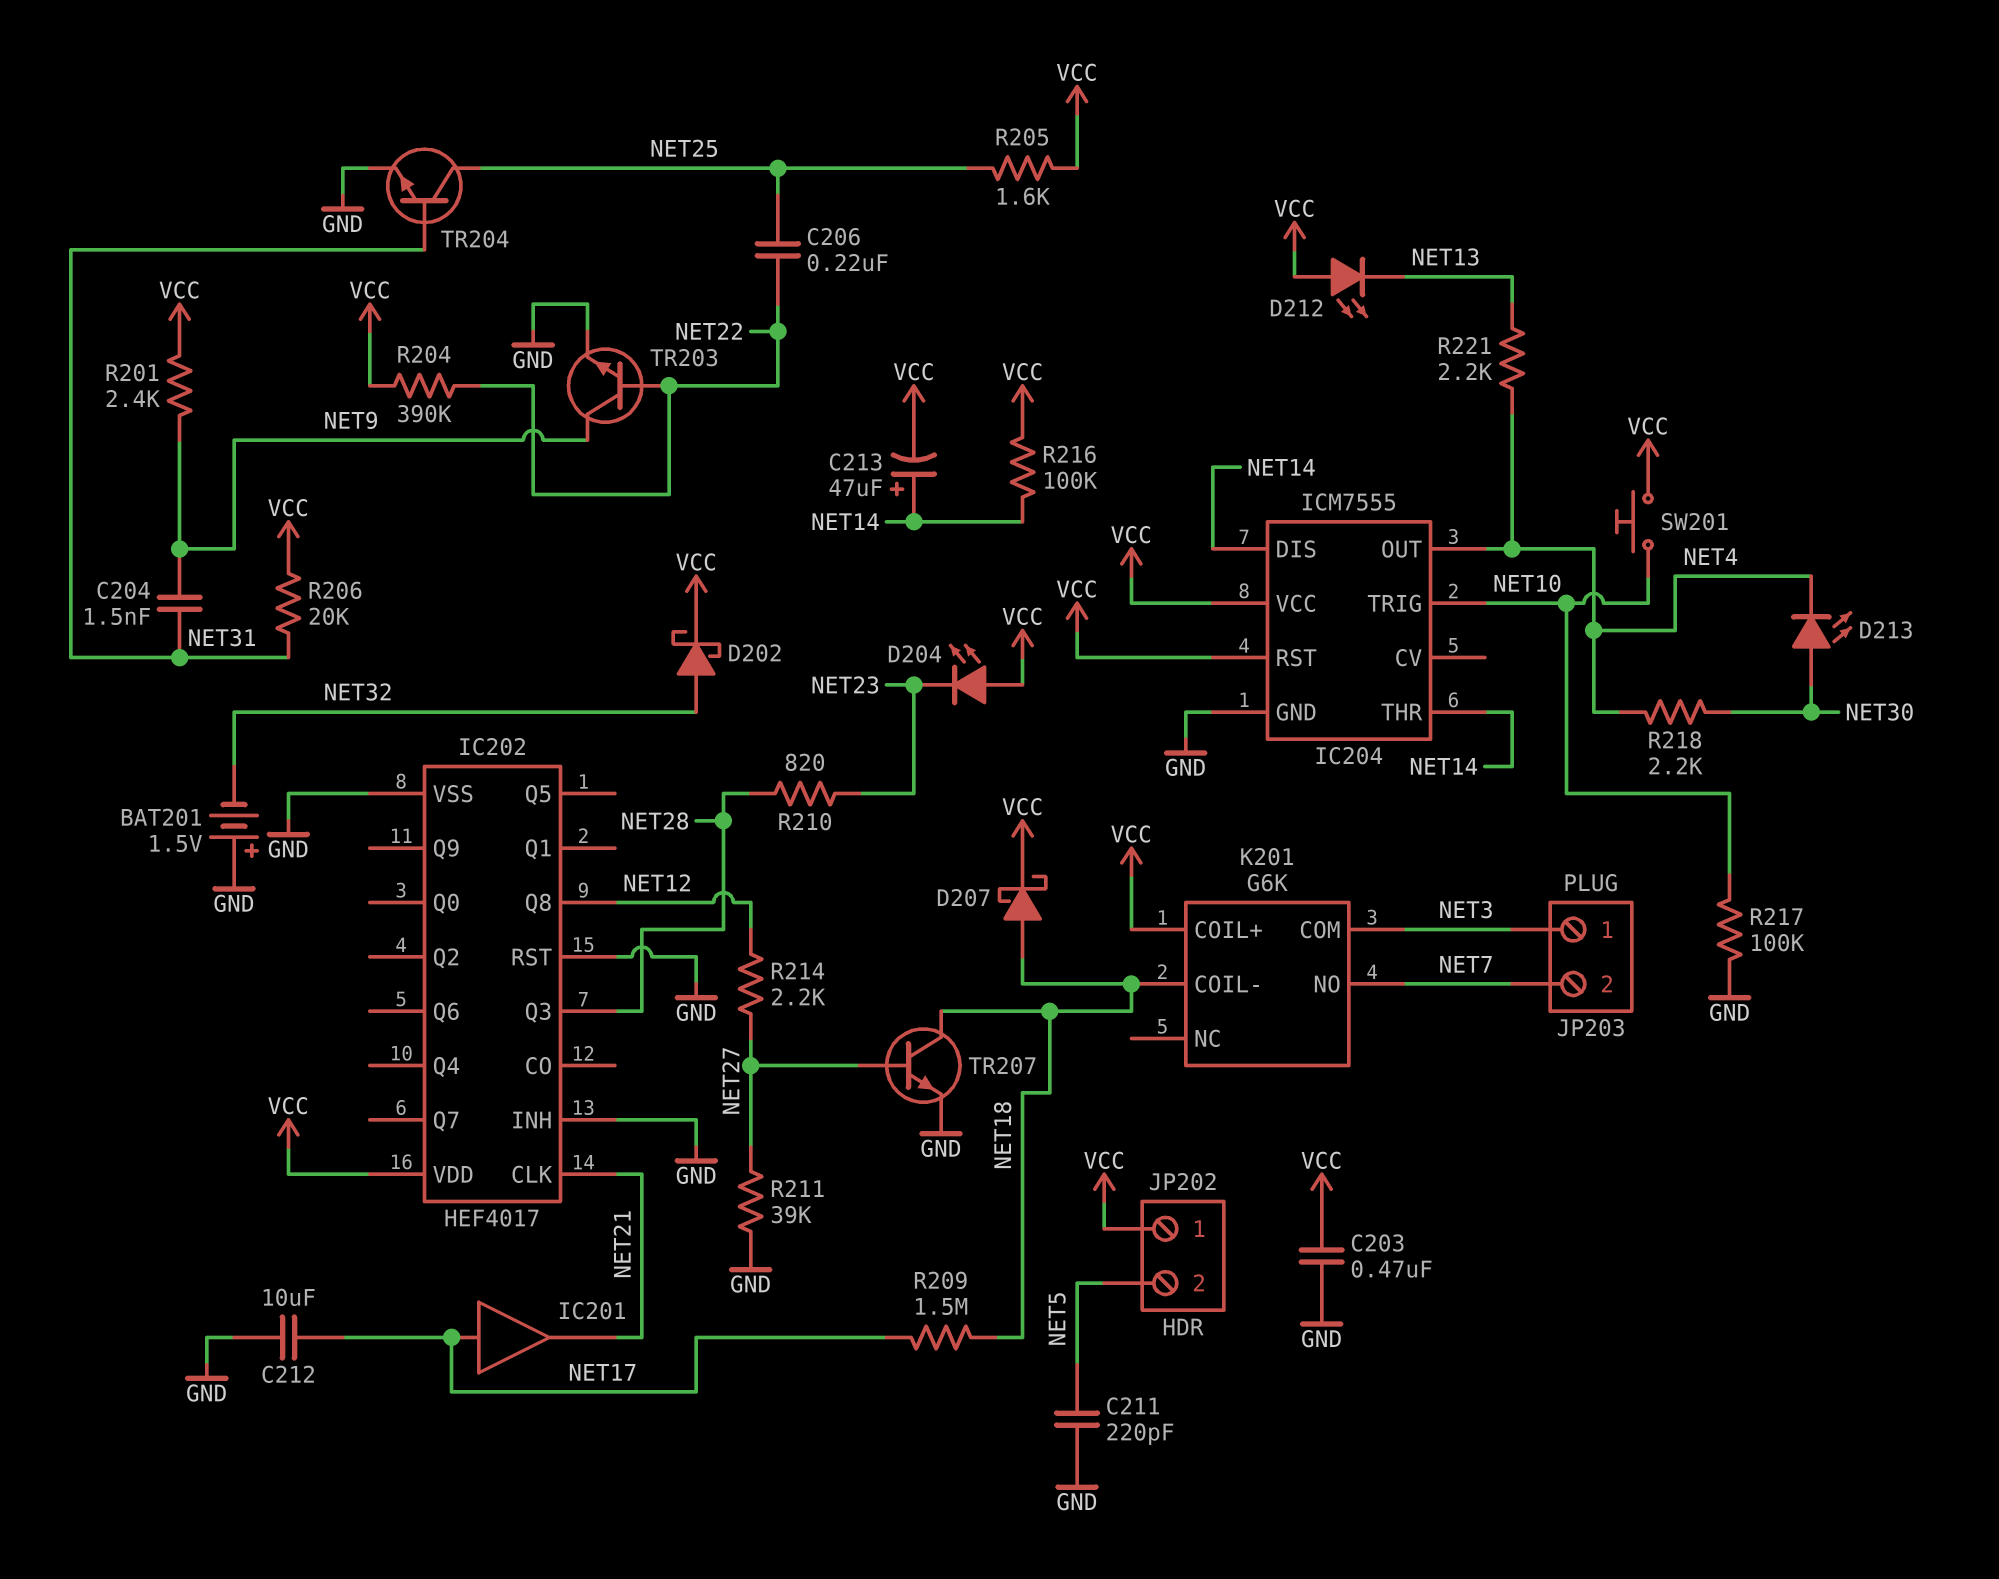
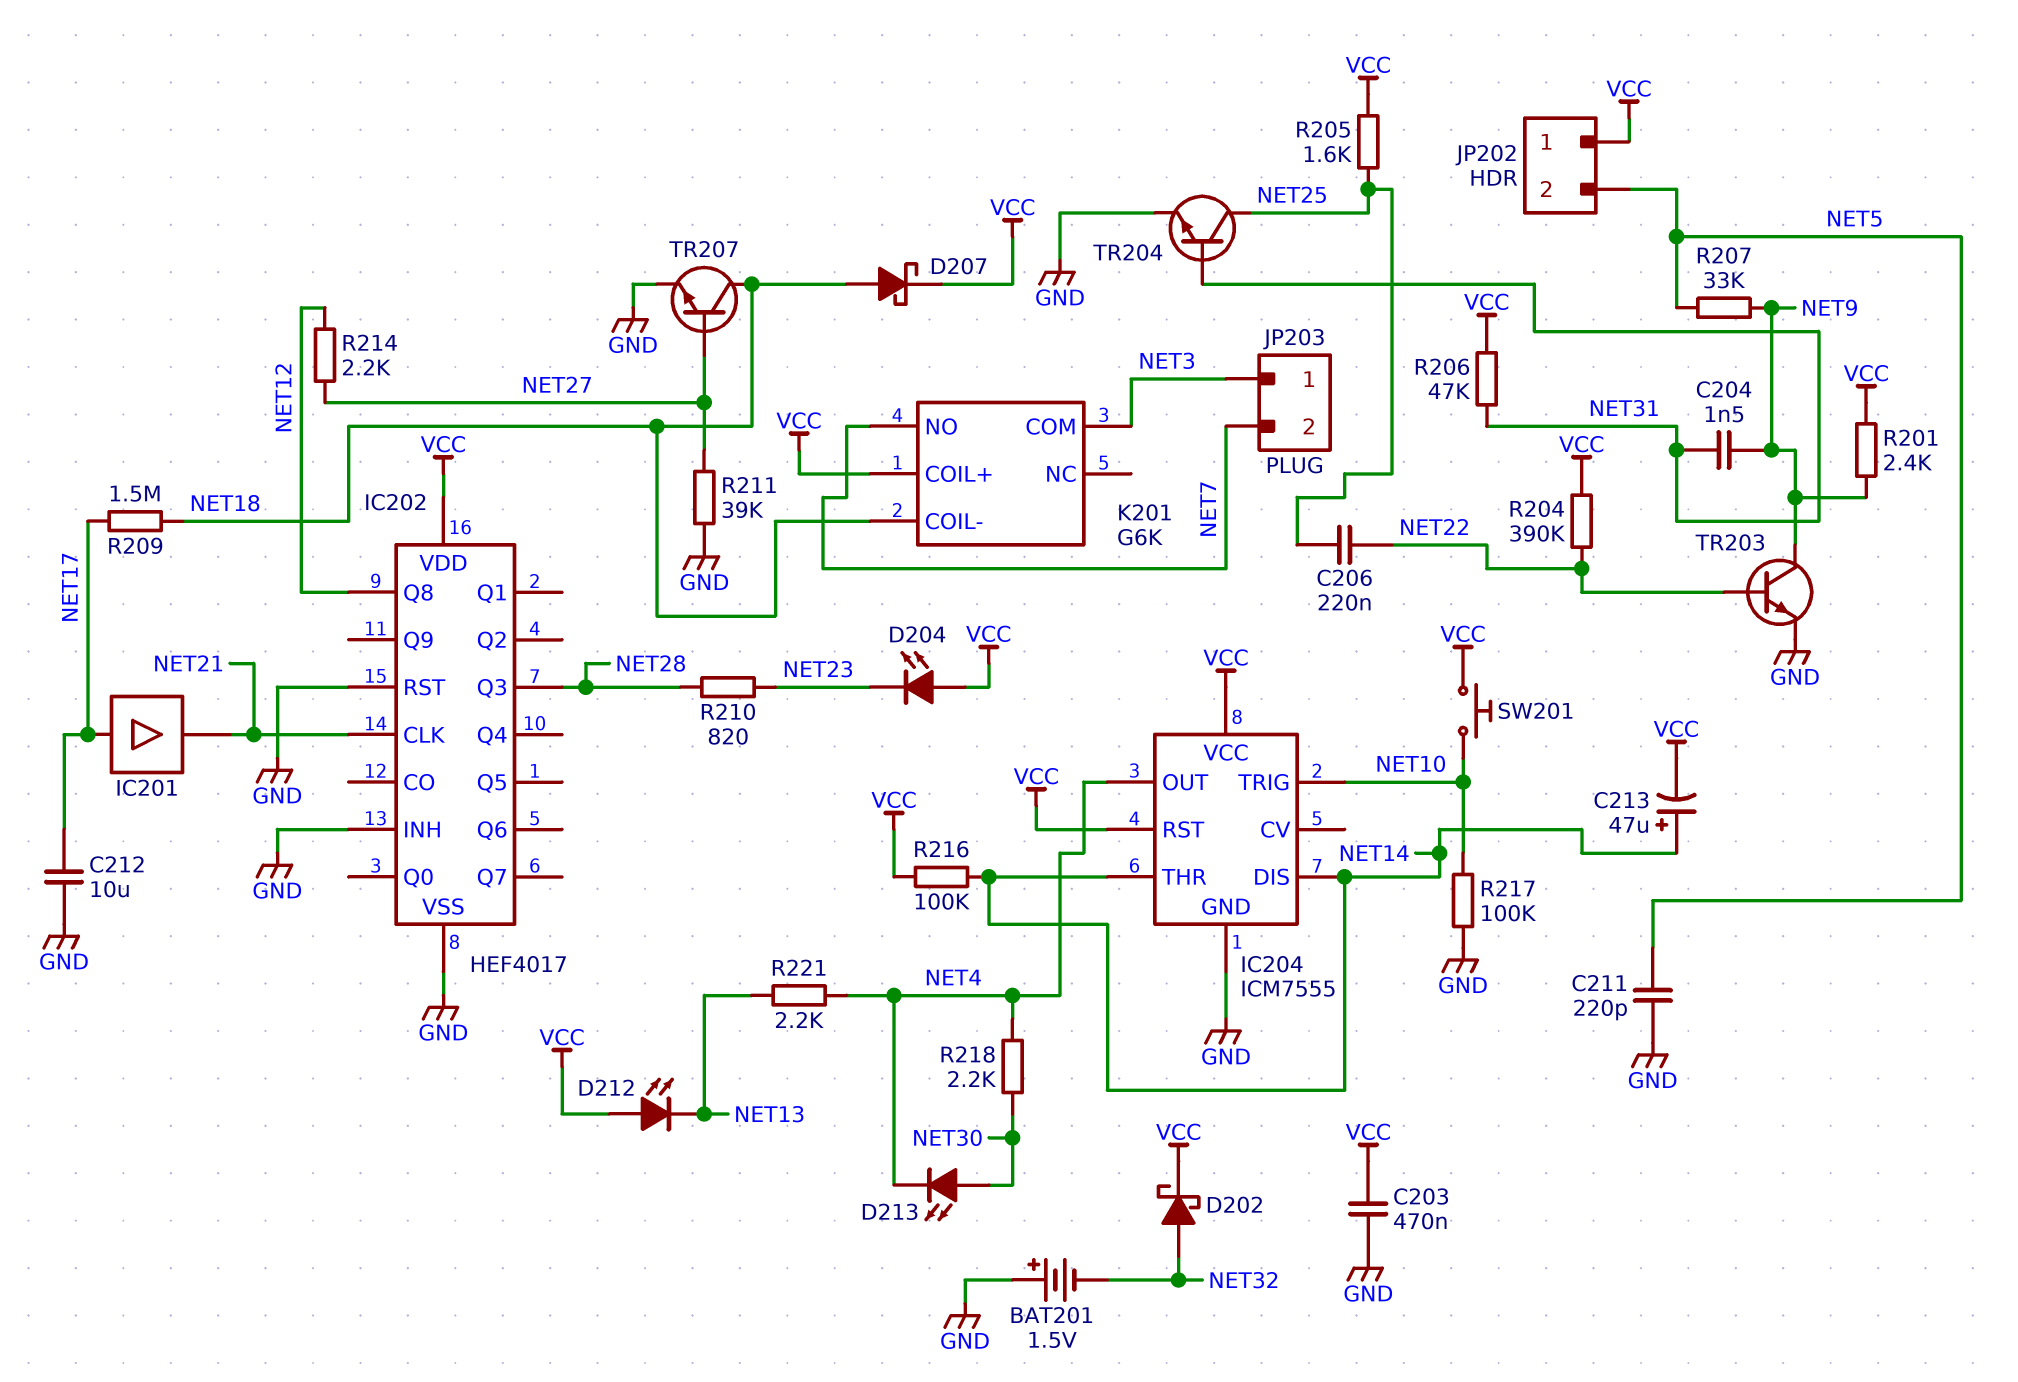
R206: 20k (NET31, VCC) -> 47k (NET31, VCC)
R207: none -> 33k (NET5, NET9)

